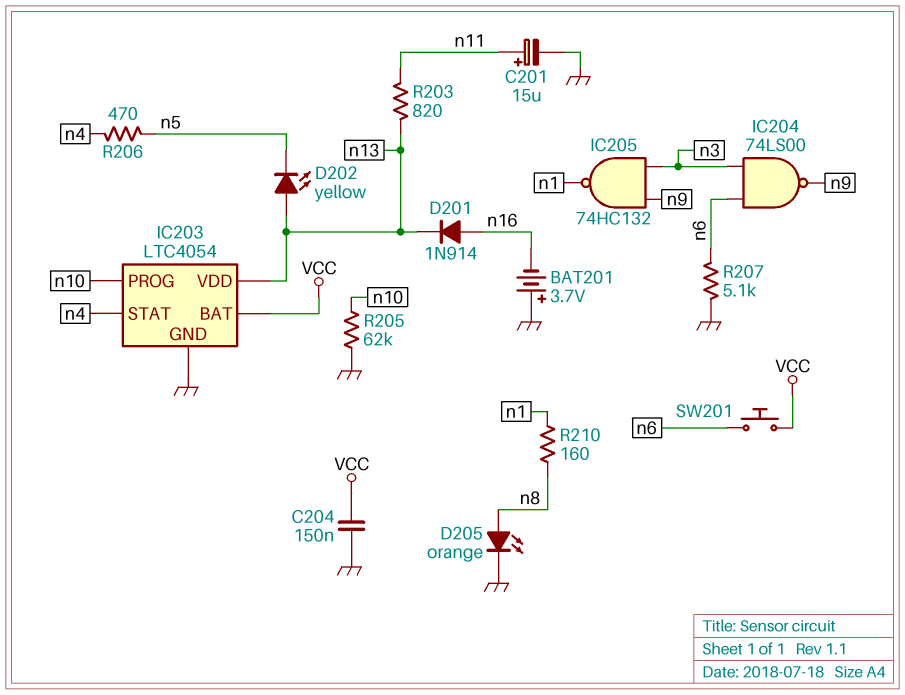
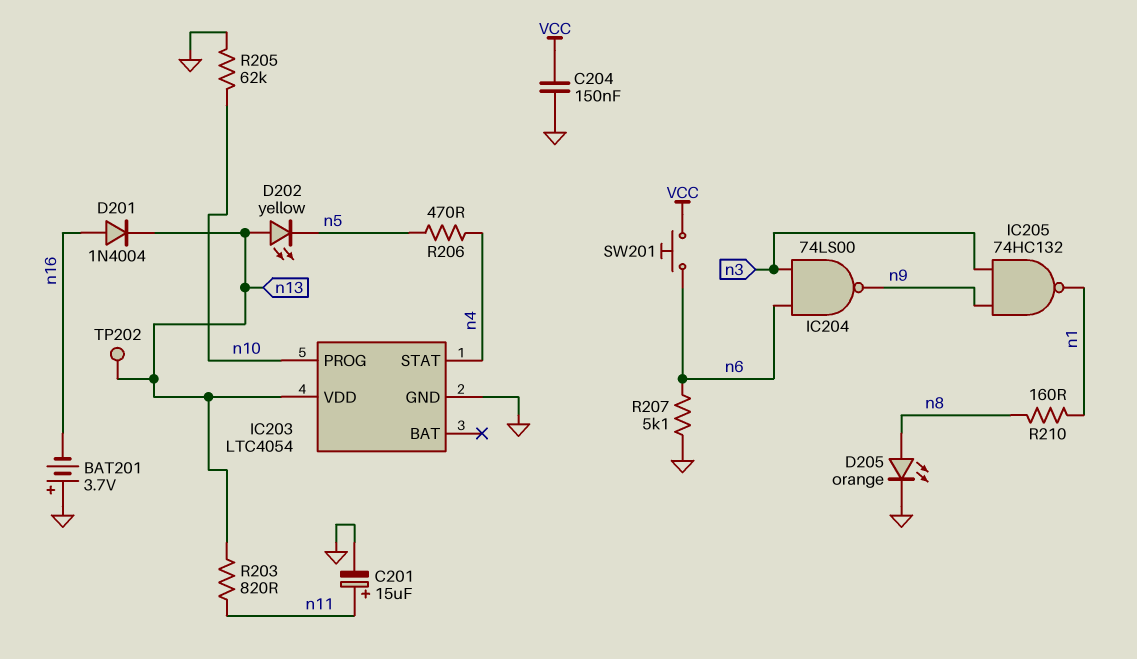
D201: diode 1N914 (A n16, K n13) -> diode 1N4004 (A n16, K n13)
IC203 pin BAT: VCC -> none
TP202: none -> test point (n13)

